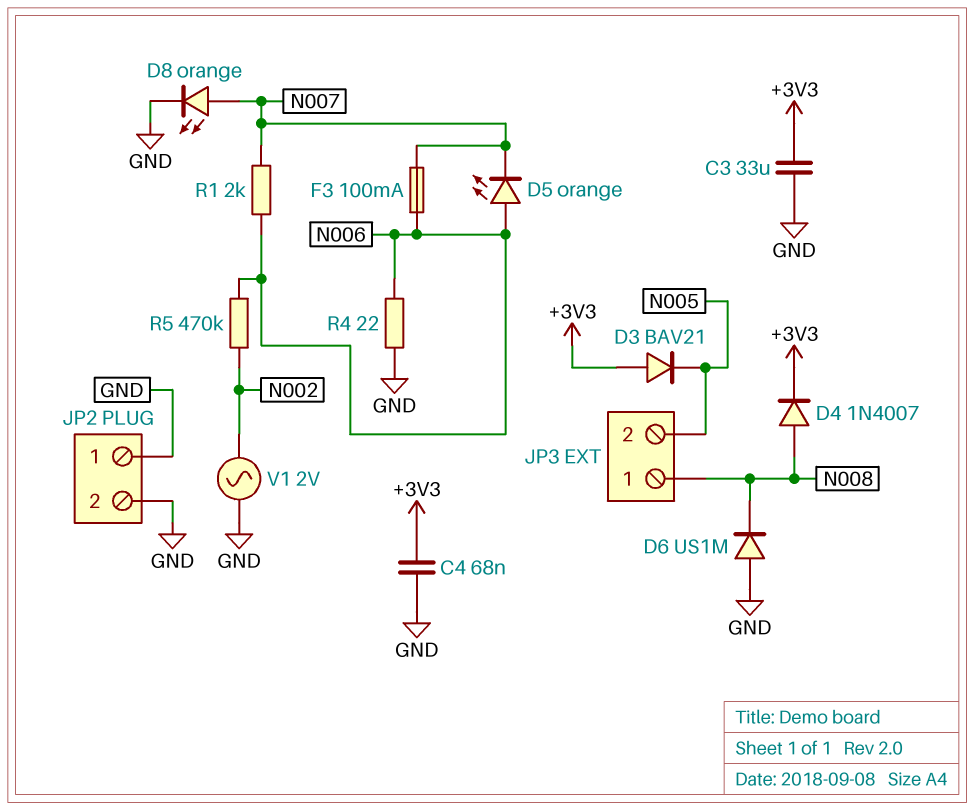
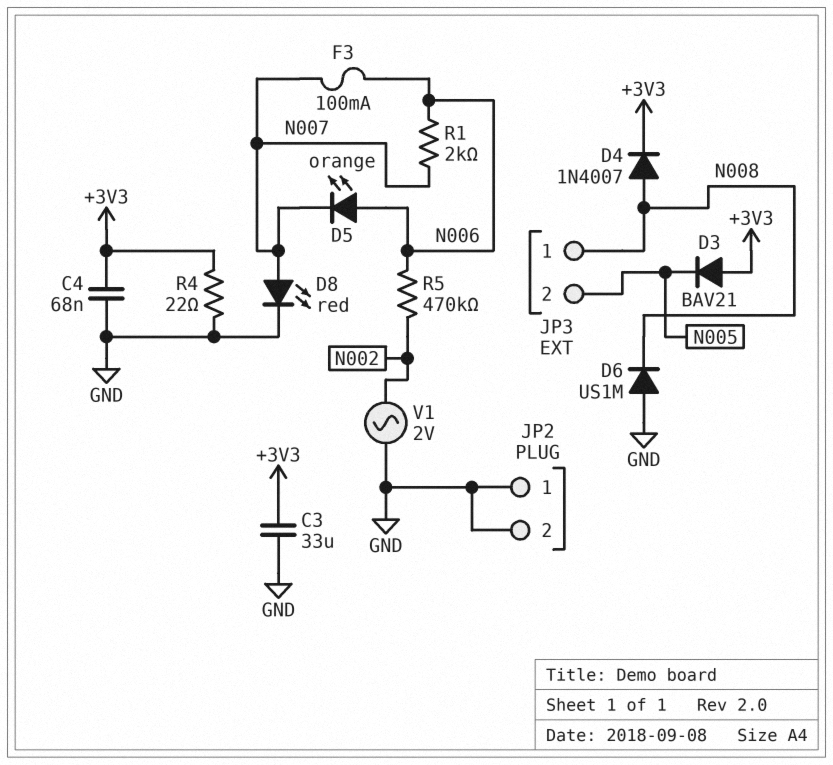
D8: LED orange (A N007, K GND) -> LED red (A N007, K GND)
R4: 22 (GND, N006) -> 22 (+3V3, GND)

